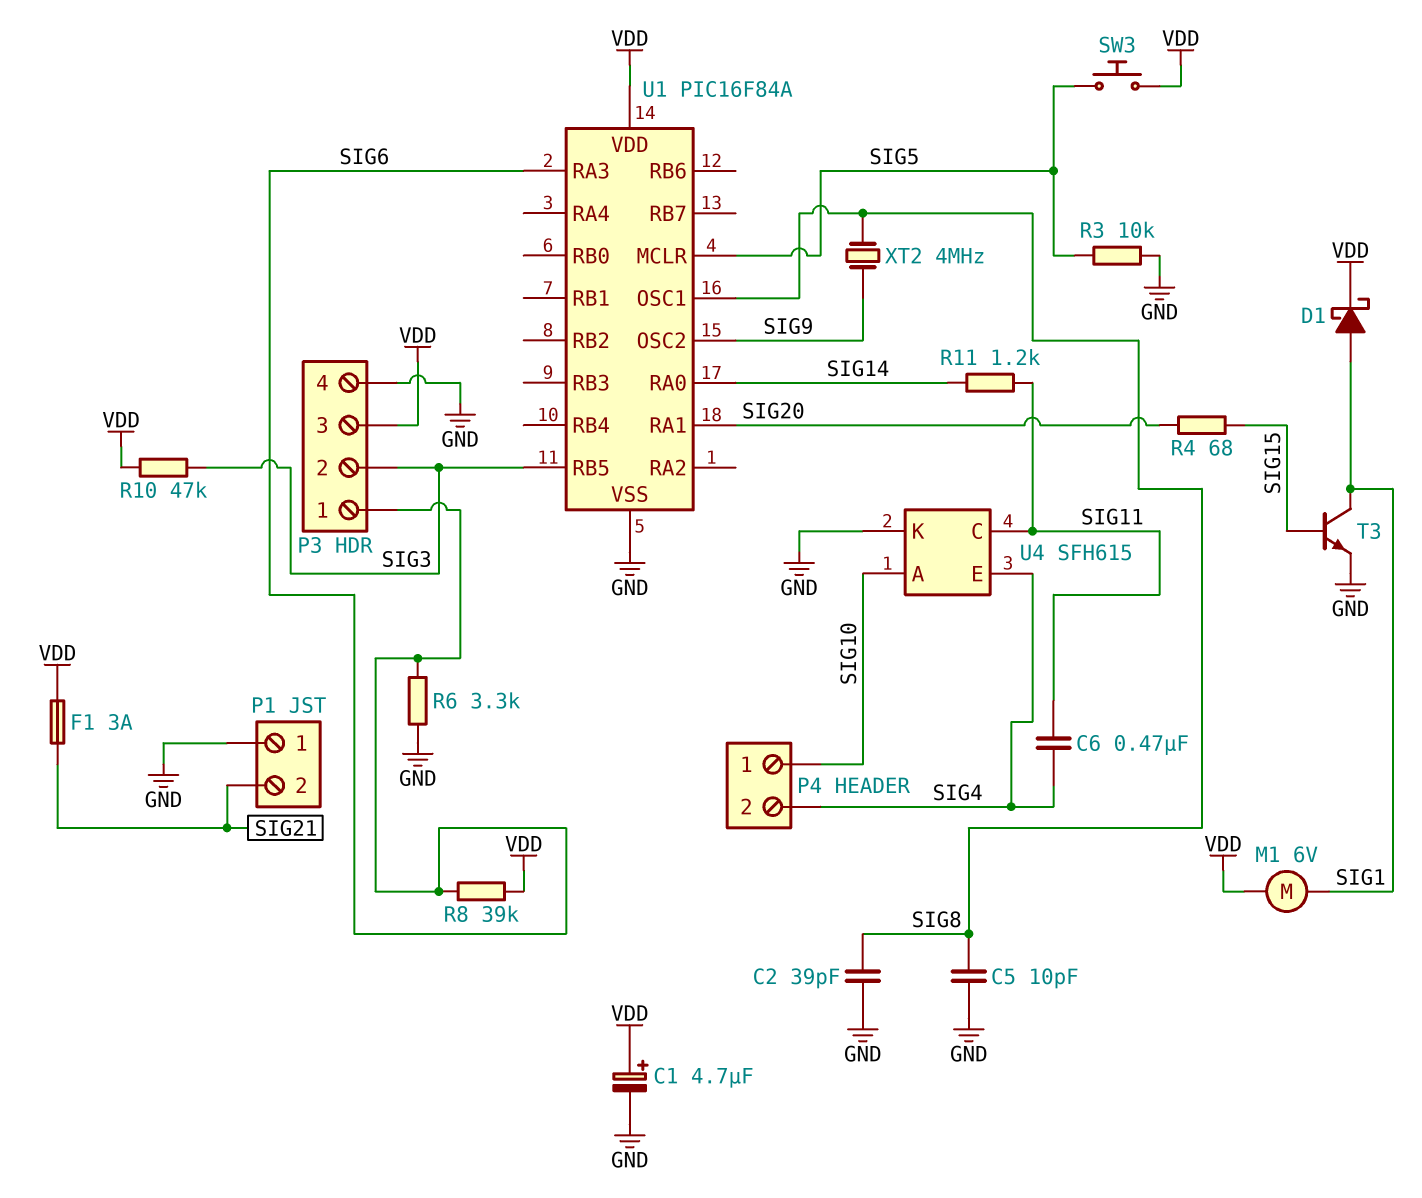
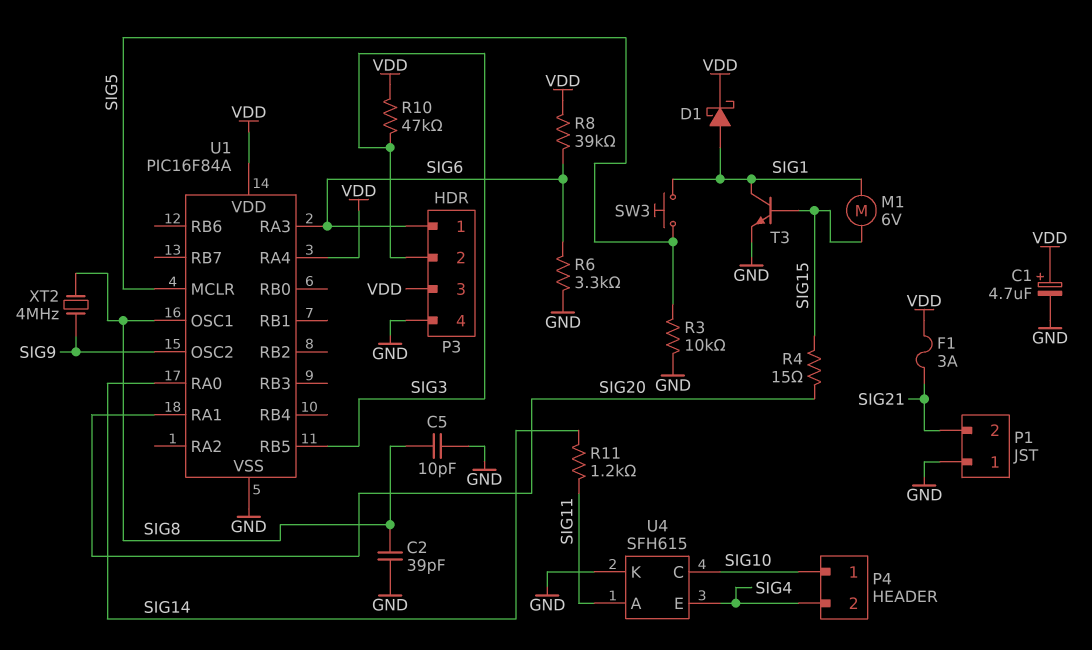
C6: 470nF (SIG4, SIG11) -> none
M1: motor 6V (SIG1, VDD) -> motor 6V (SIG1, SIG15)
R4: 68 (SIG15, SIG20) -> 15 (SIG15, SIG20)
SW3: button (SIG5, VDD) -> button (SIG1, SIG5)
U1 pin RA4: none -> VDD
U4 pin A: SIG10 -> SIG11
U4 pin C: SIG11 -> SIG10

